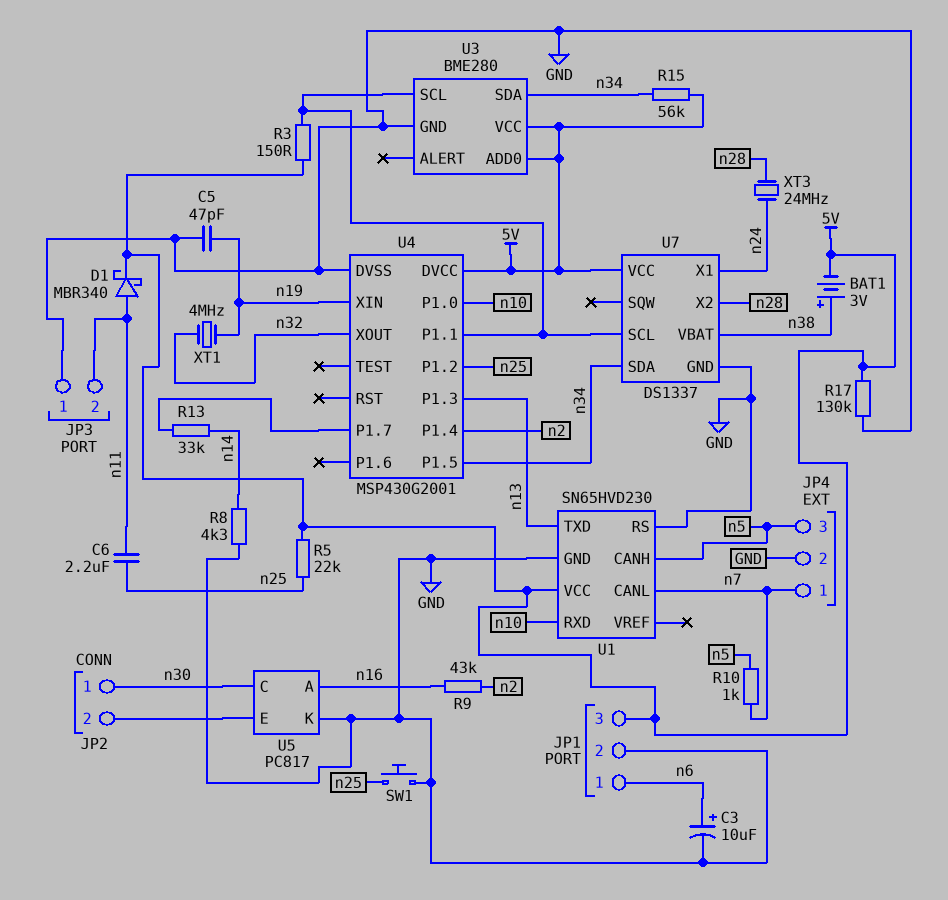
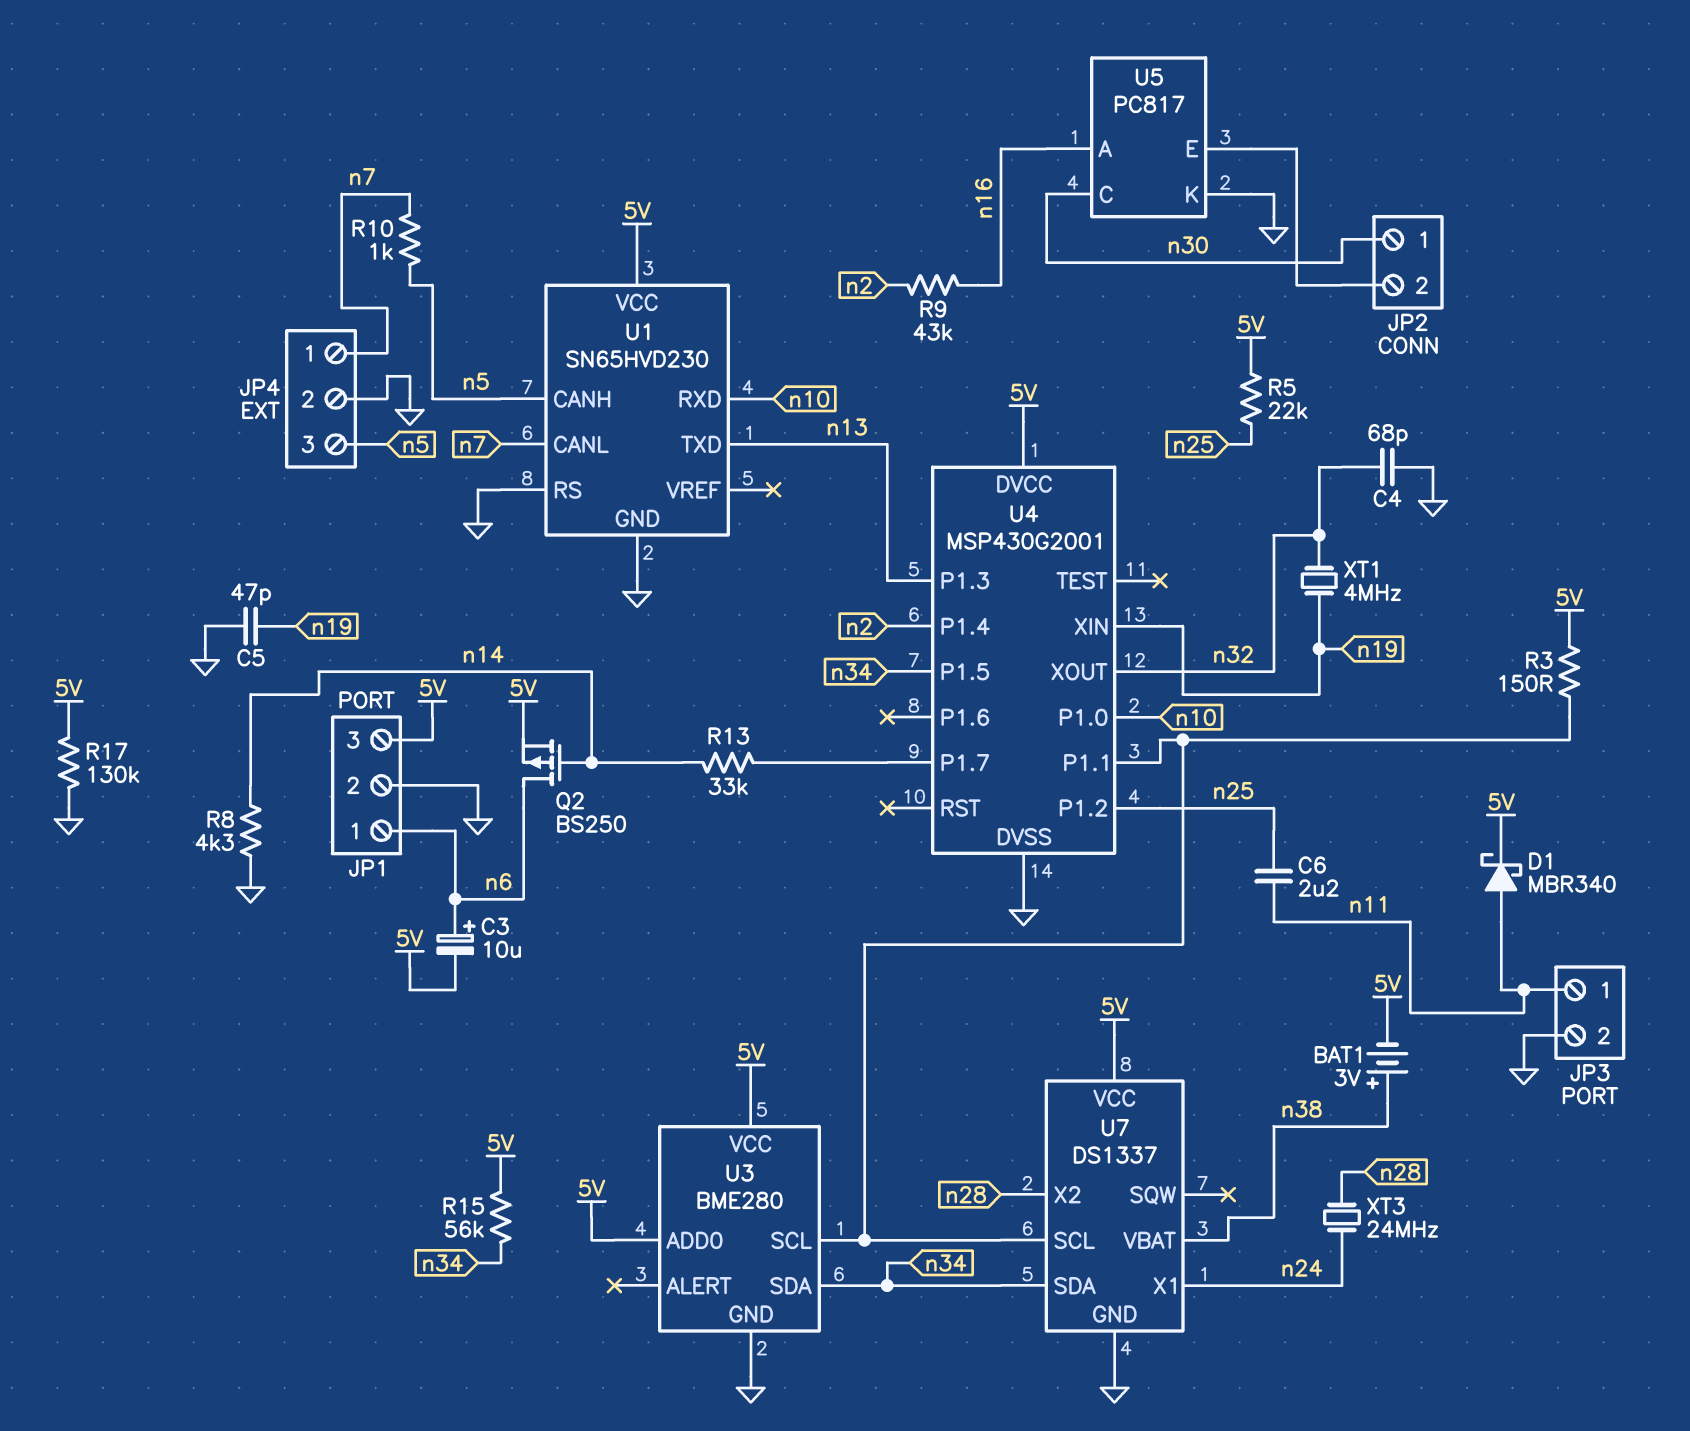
C3: 10uF (plus n6, minus GND) -> 10uF (plus n6, minus 5V)
C4: none -> 68pF (GND, n32)
JP3 pin 1: GND -> n11
JP3 pin 2: n11 -> GND
Q2: none -> PMOS BS250 (G n14, D n6, S 5V)
SW1: button (GND, n25) -> none

